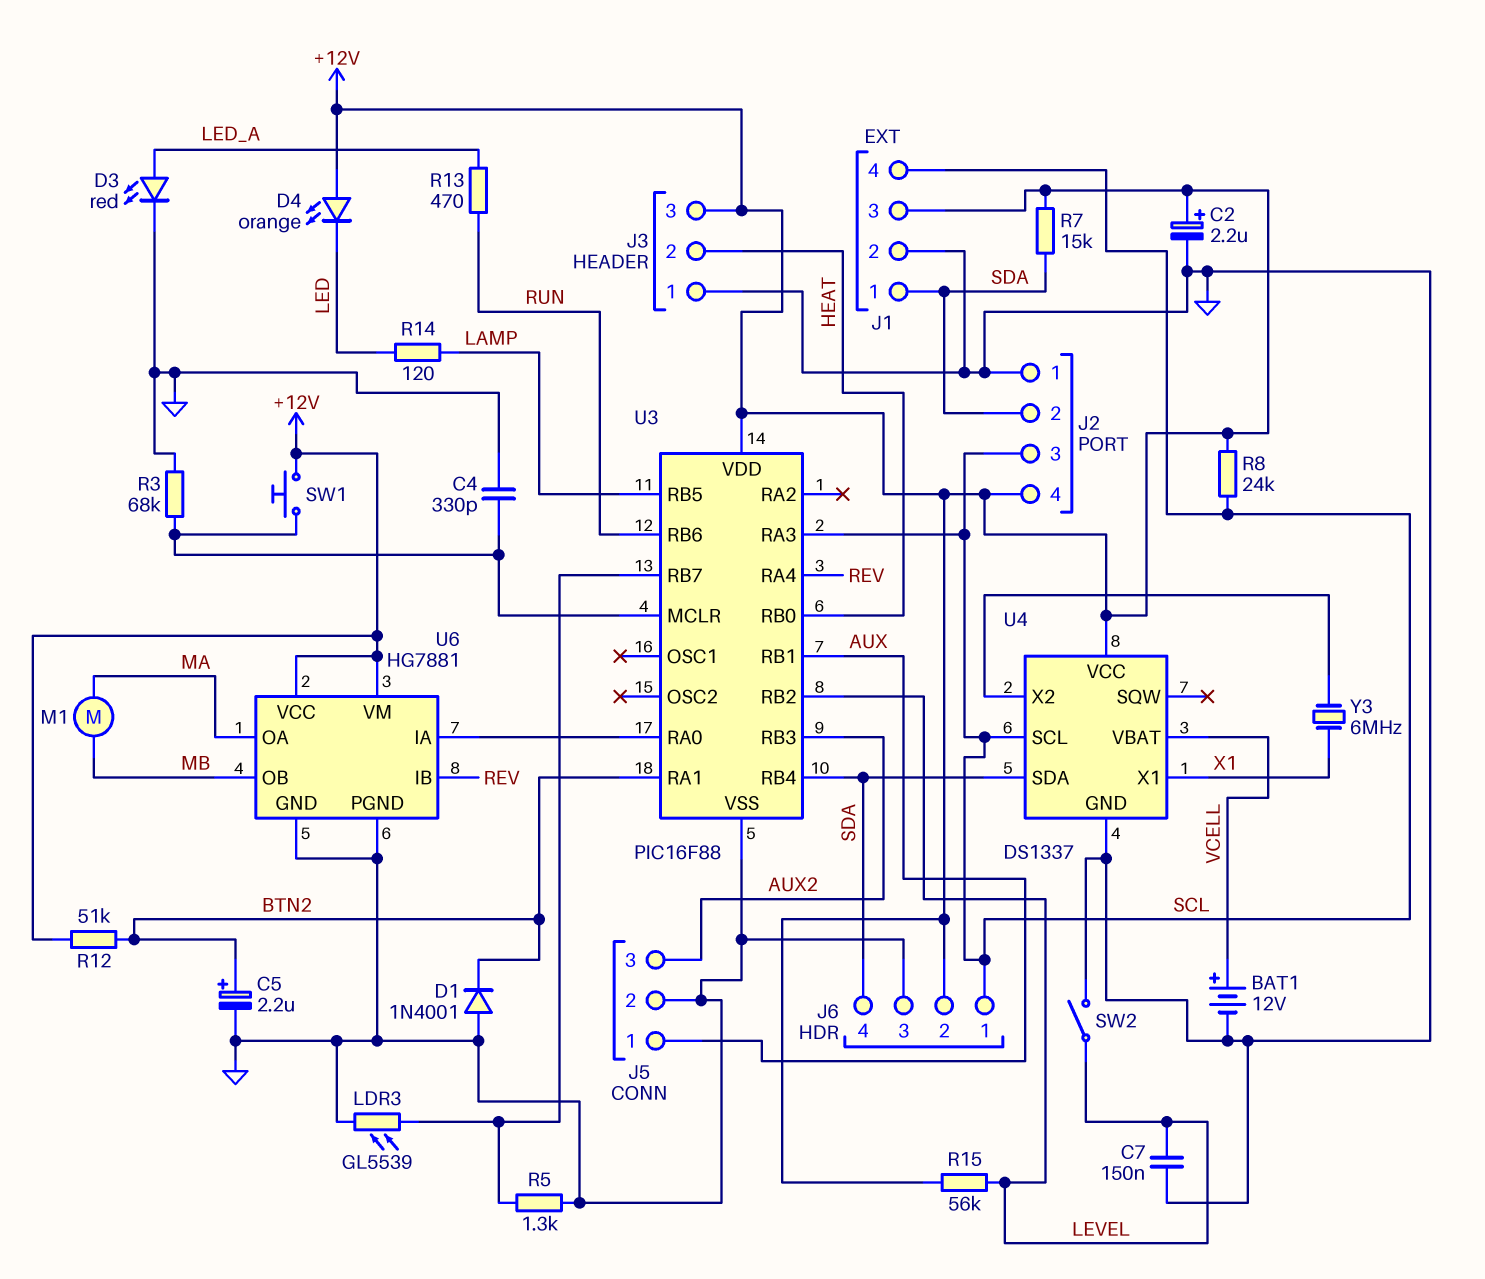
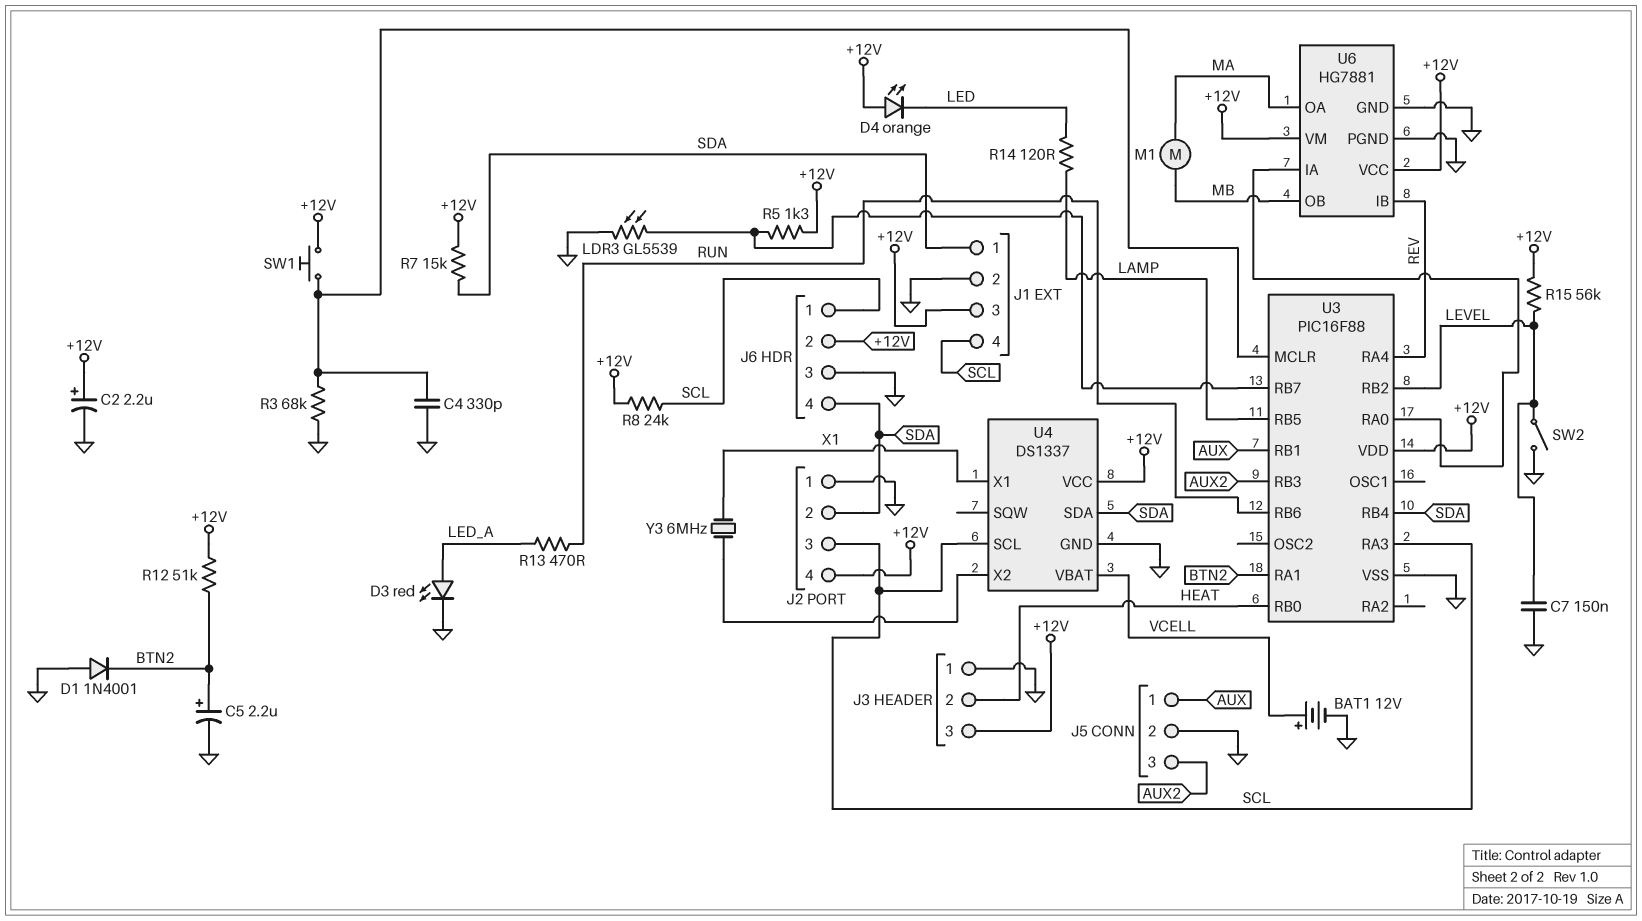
R5: 1.3k (GND, U3/RB7) -> 1.3k (+12V, U3/RB7)

